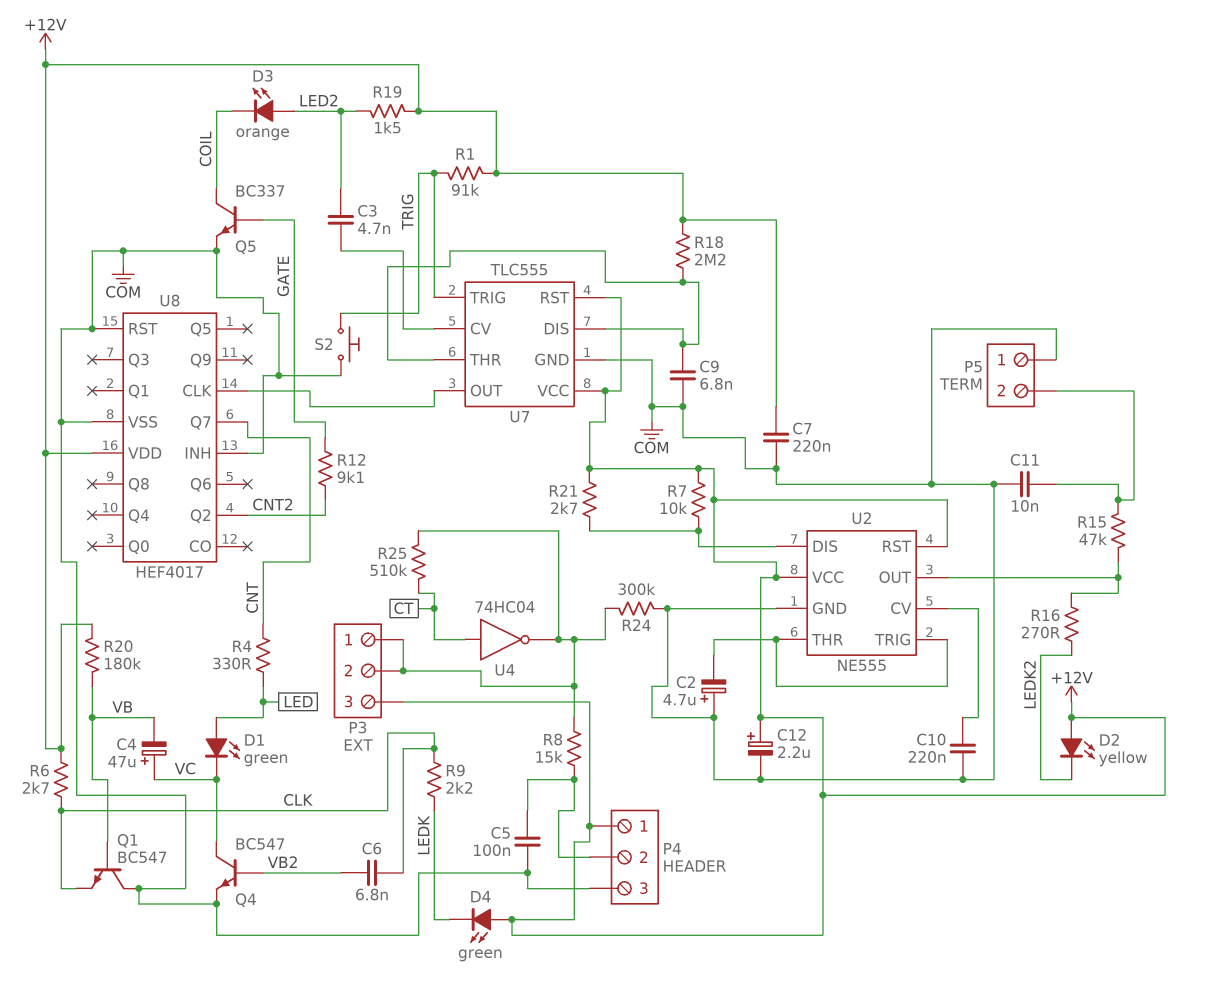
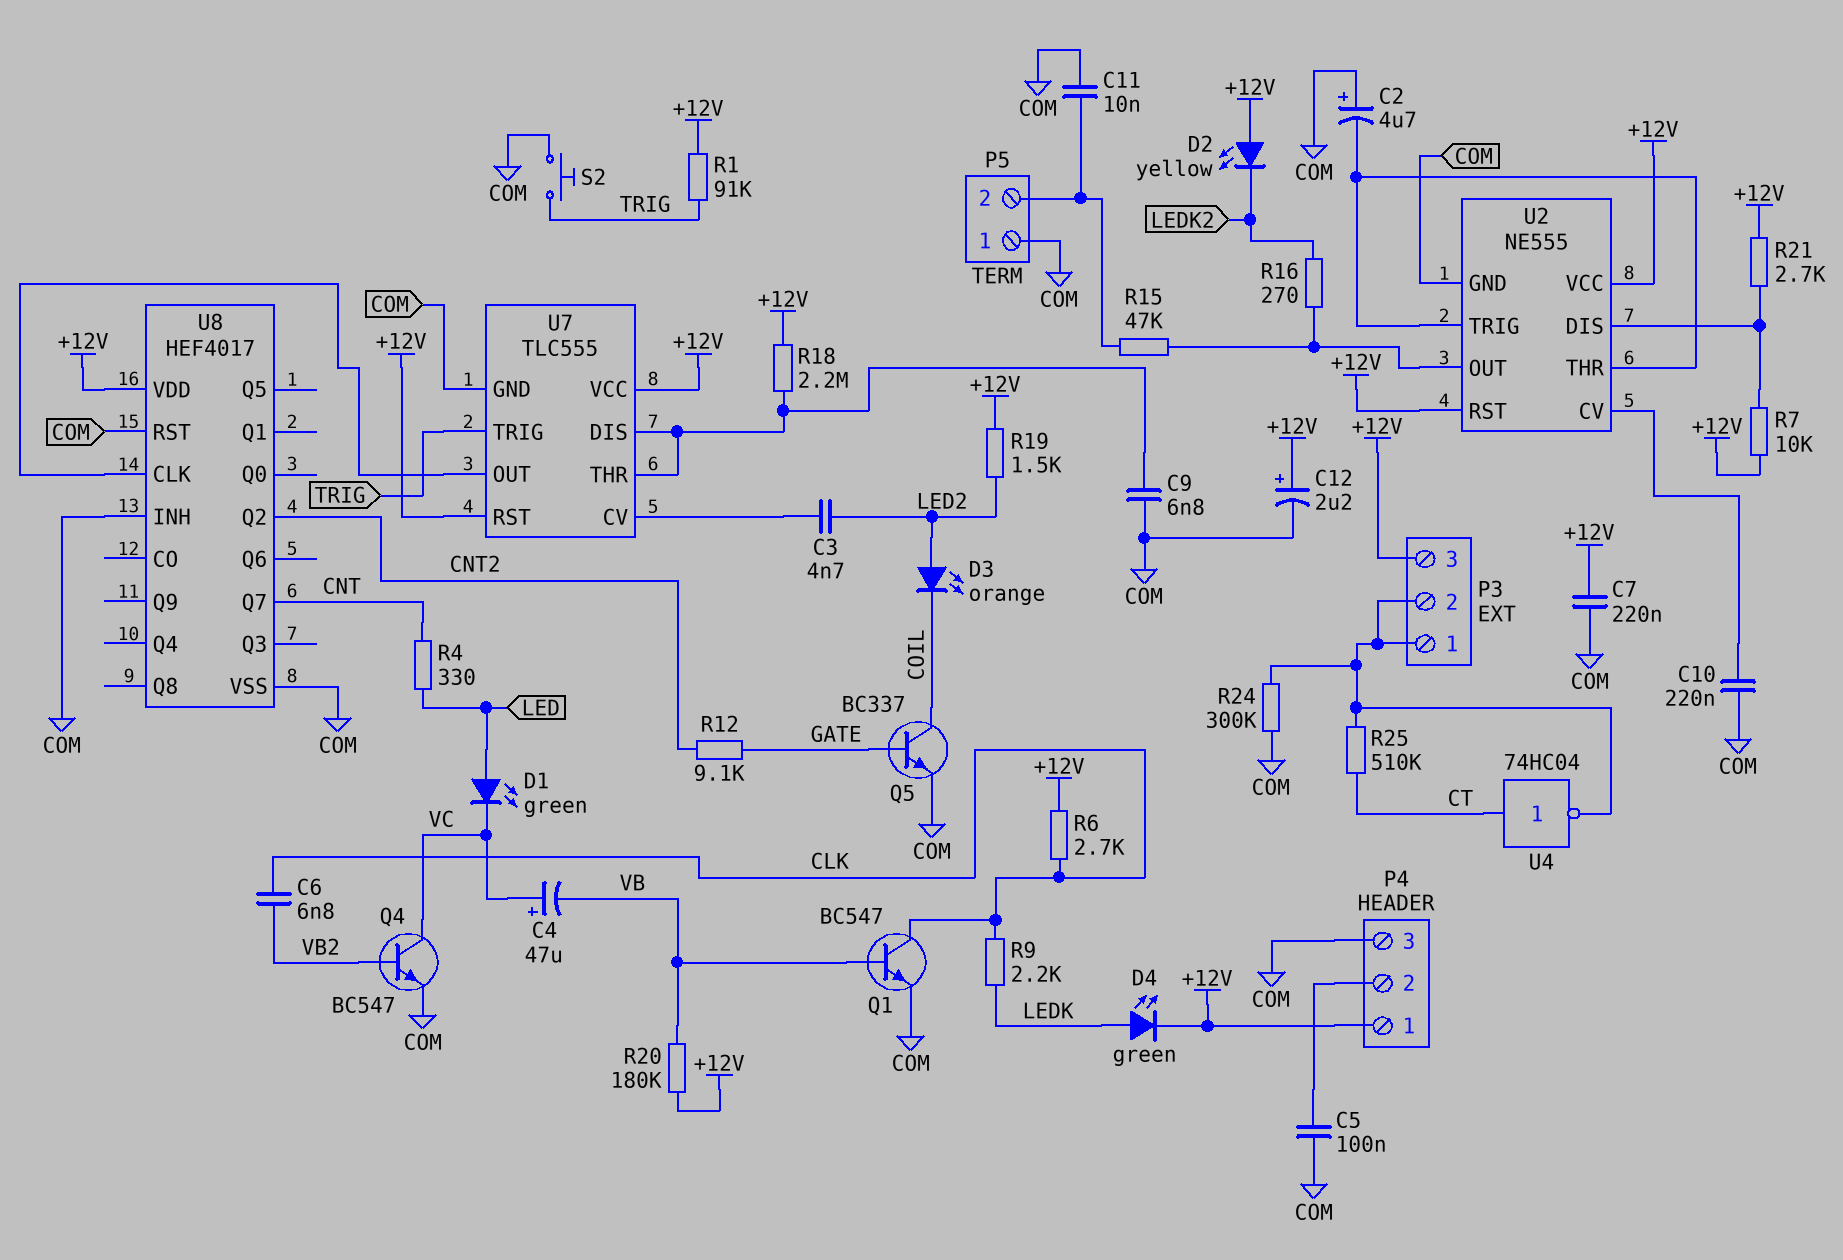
D4: LED green (A +12V, K LEDK) -> LED green (A LEDK, K +12V)
Q1: NPN BC547 (B VB, C COM, E CLK) -> NPN BC547 (B VB, C CLK, E COM)
R8: 15k (P3/1, P4/2) -> none

